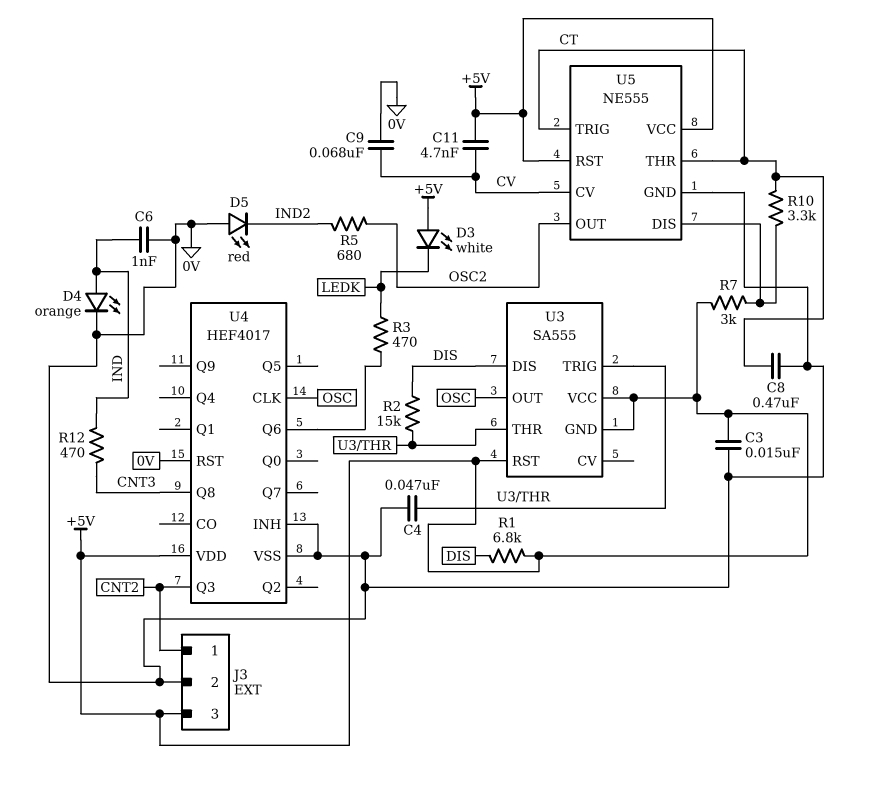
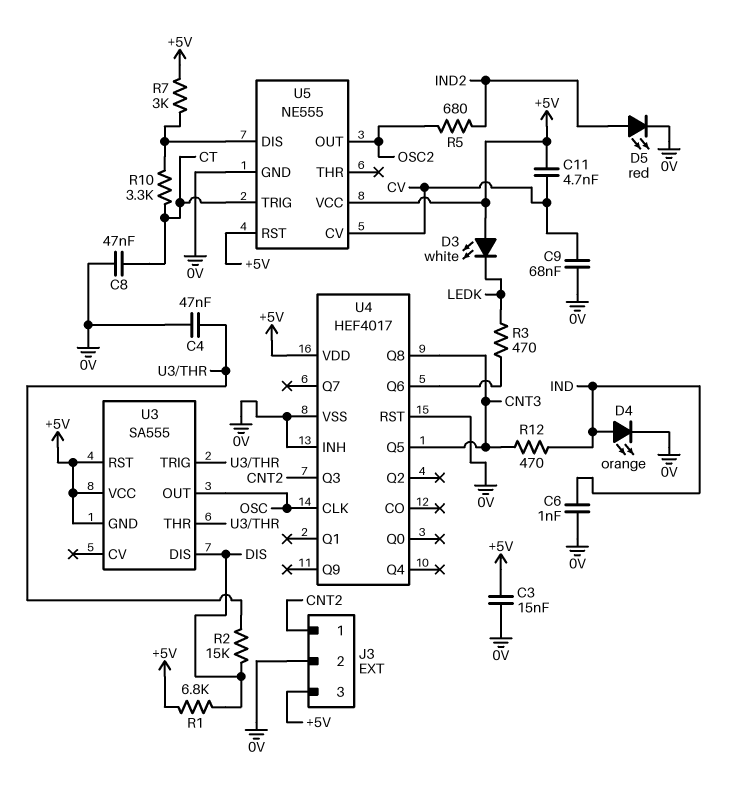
C8: 470nF (0V, CT) -> 47nF (0V, CT)
D5: LED red (A 0V, K IND2) -> LED red (A IND2, K 0V)
U4 pin Q5: none -> CNT3
U5 pin THR: CT -> none

